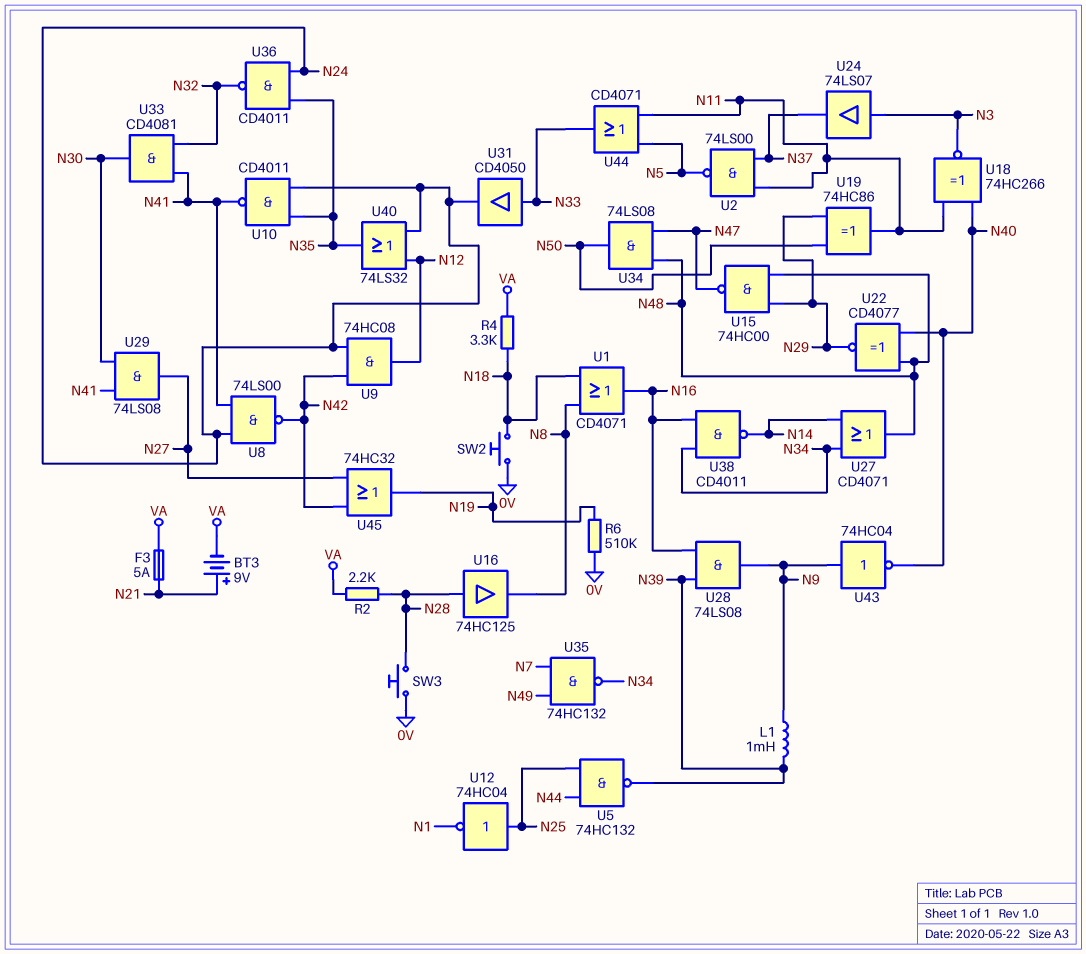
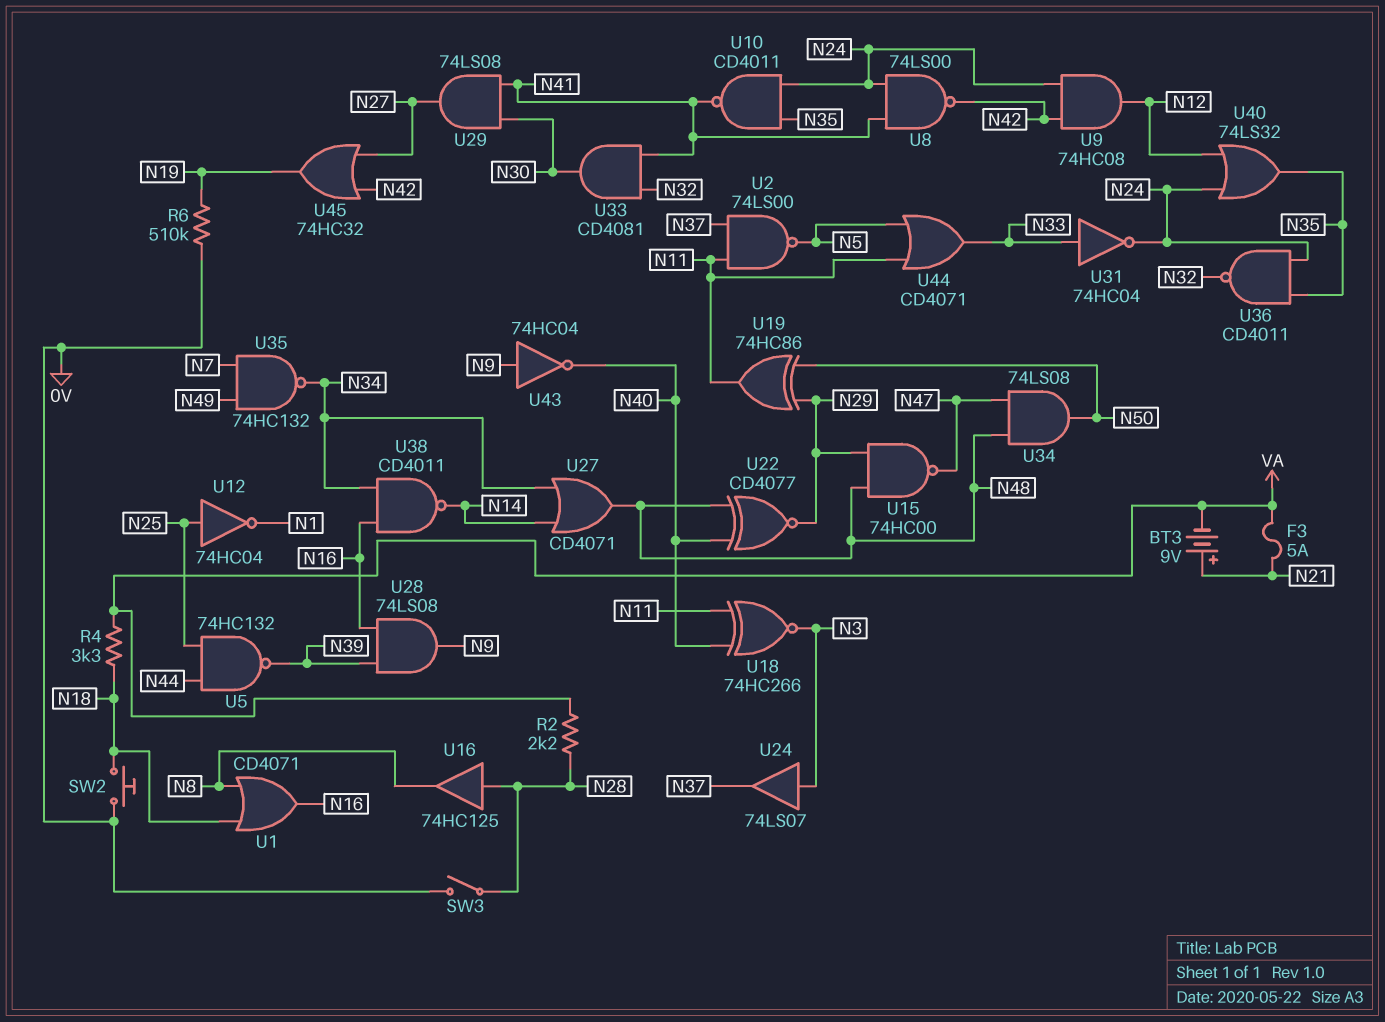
L1: 1mH (N9, N39) -> none
SW3: button (0V, N28) -> switch (0V, N28)
U31: buffer CD4050 (in N33, out N24) -> NOT 74HC04 (in N33, out N24)

